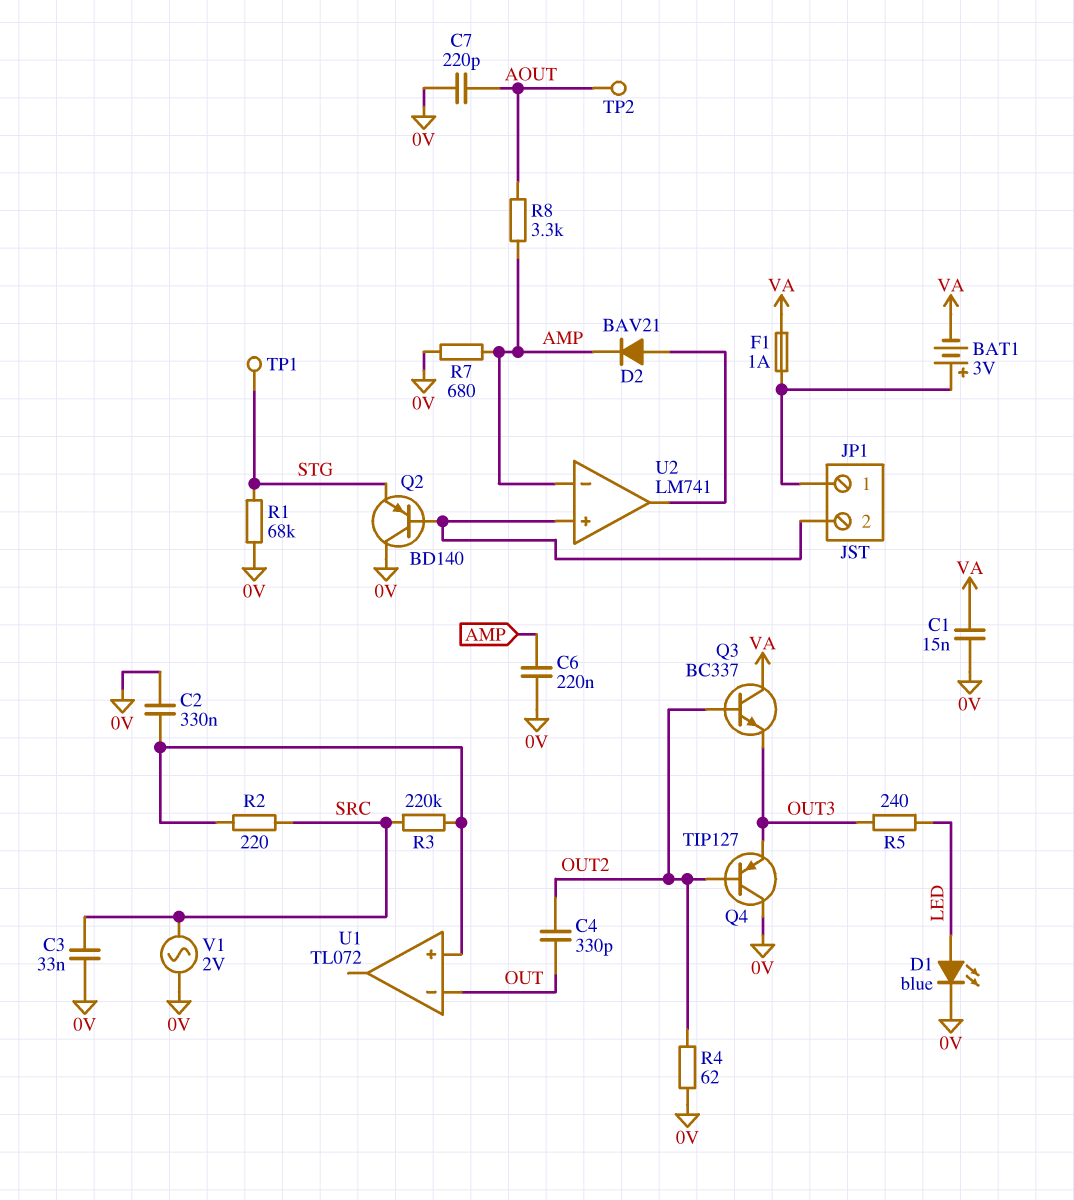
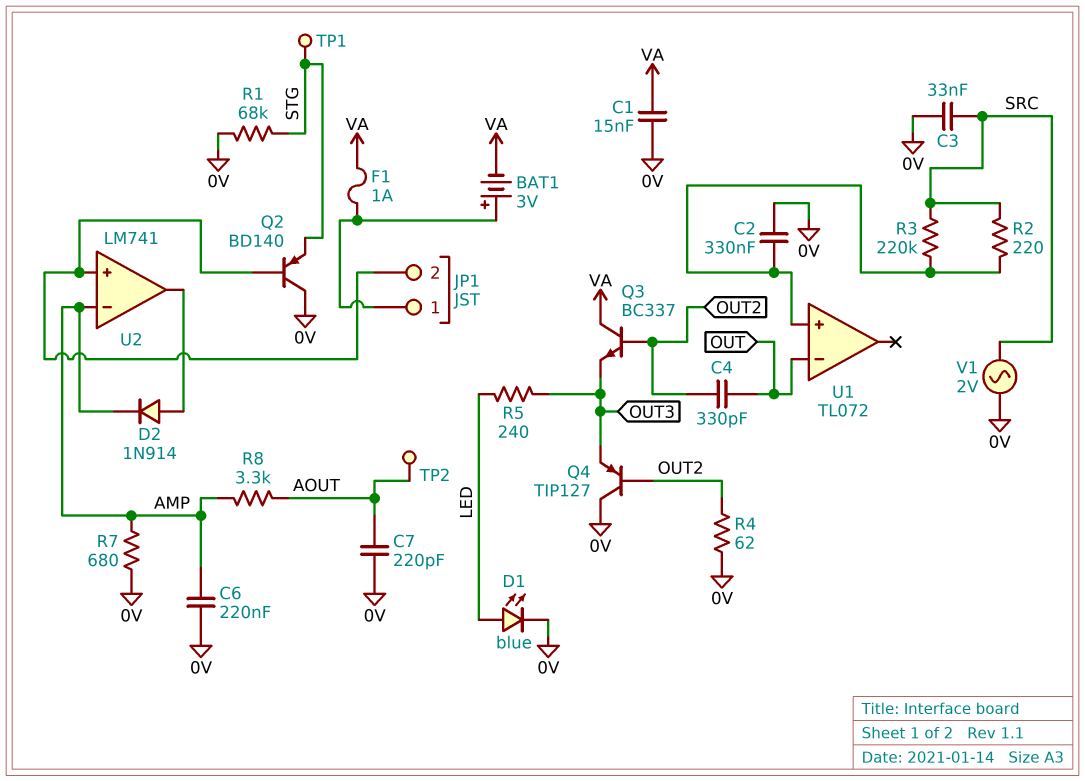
D2: diode BAV21 (A U2/out, K AMP) -> diode 1N914 (A U2/out, K AMP)

